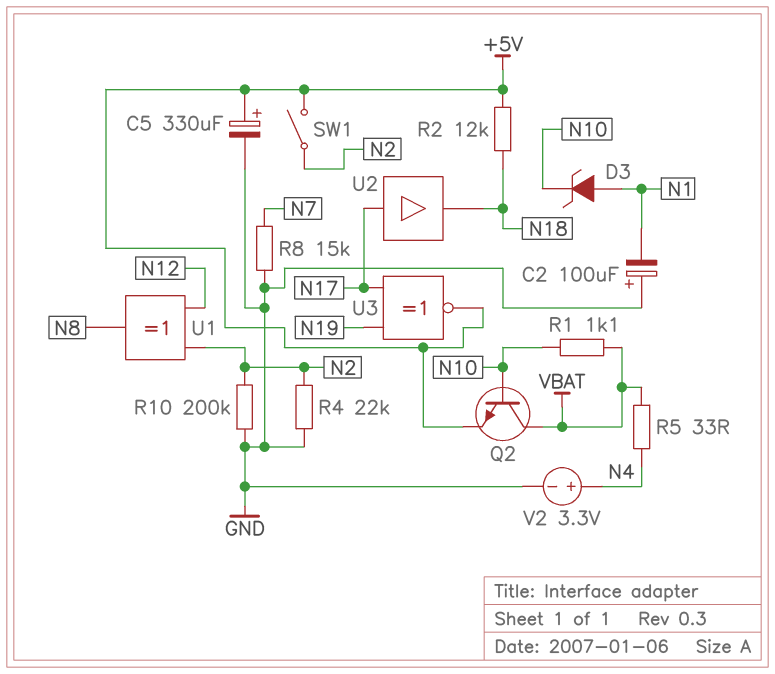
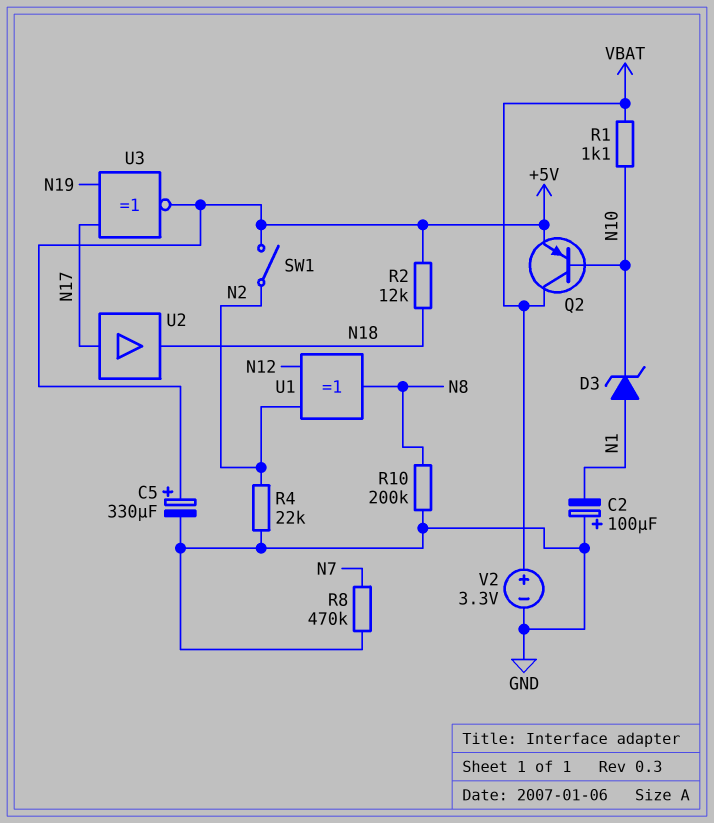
Q2: NPN (B N10, C VBAT, E +5V) -> PNP (B N10, C VBAT, E +5V)
R5: 33 (N4, VBAT) -> none
R8: 15k (GND, N7) -> 470k (GND, N7)
R10: 200k (GND, N2) -> 200k (GND, N8)
V2: 3.3V (plus N4, minus GND) -> 3.3V (plus VBAT, minus GND)

